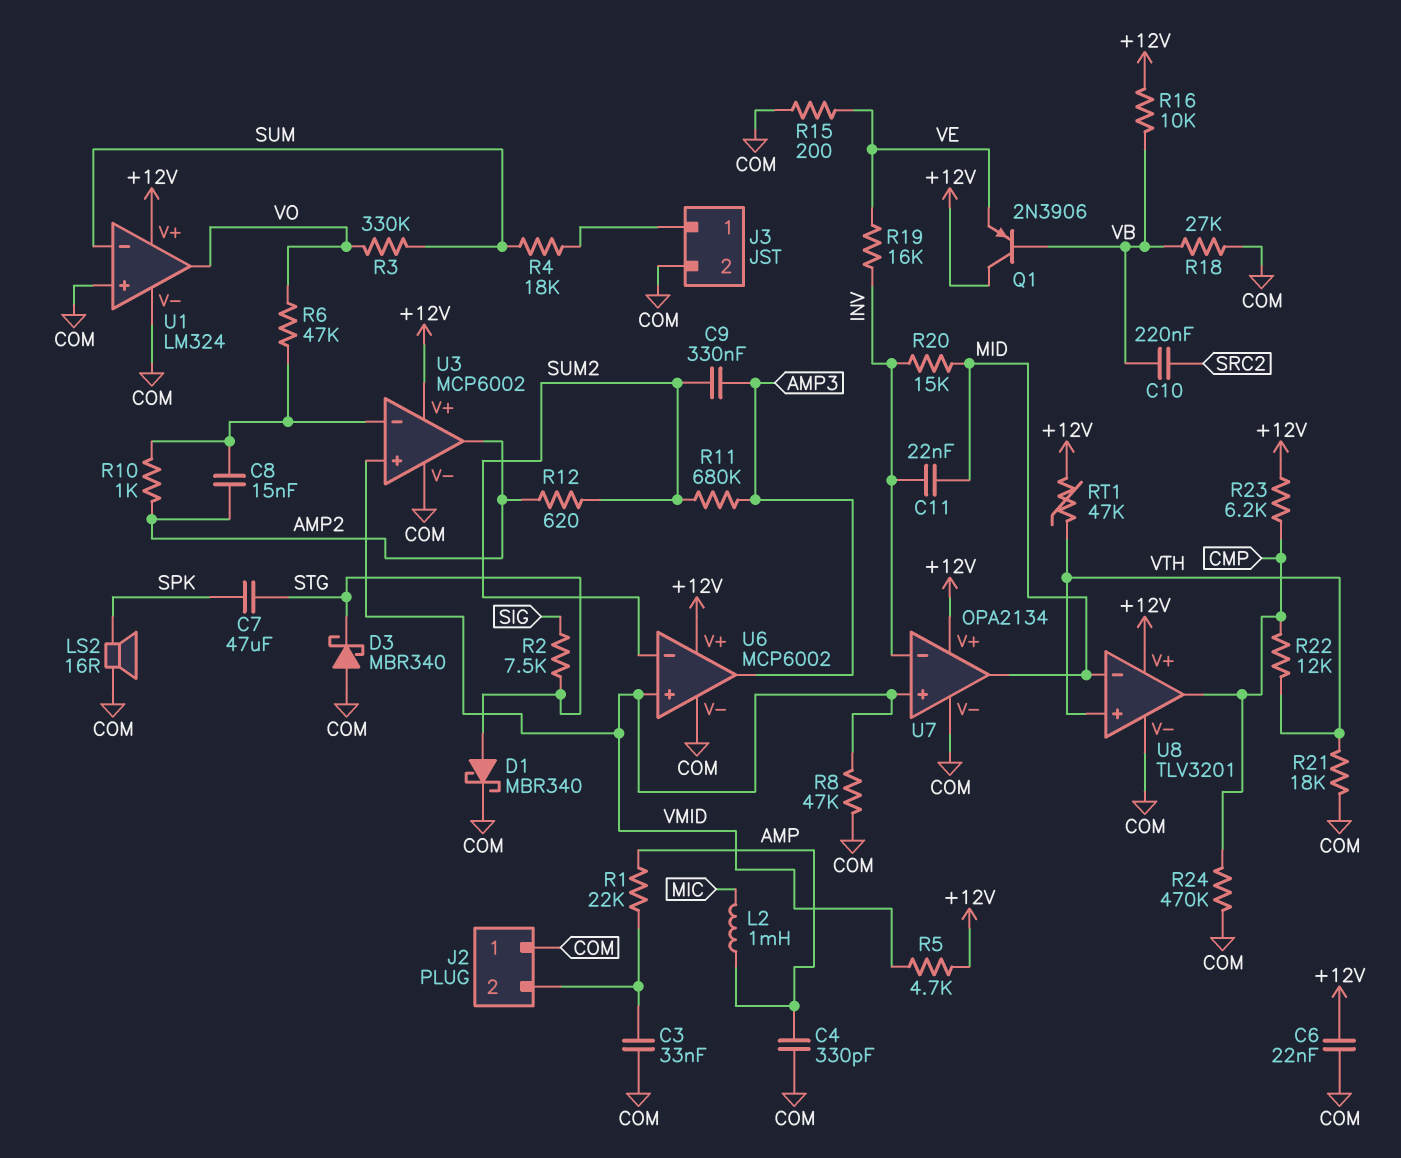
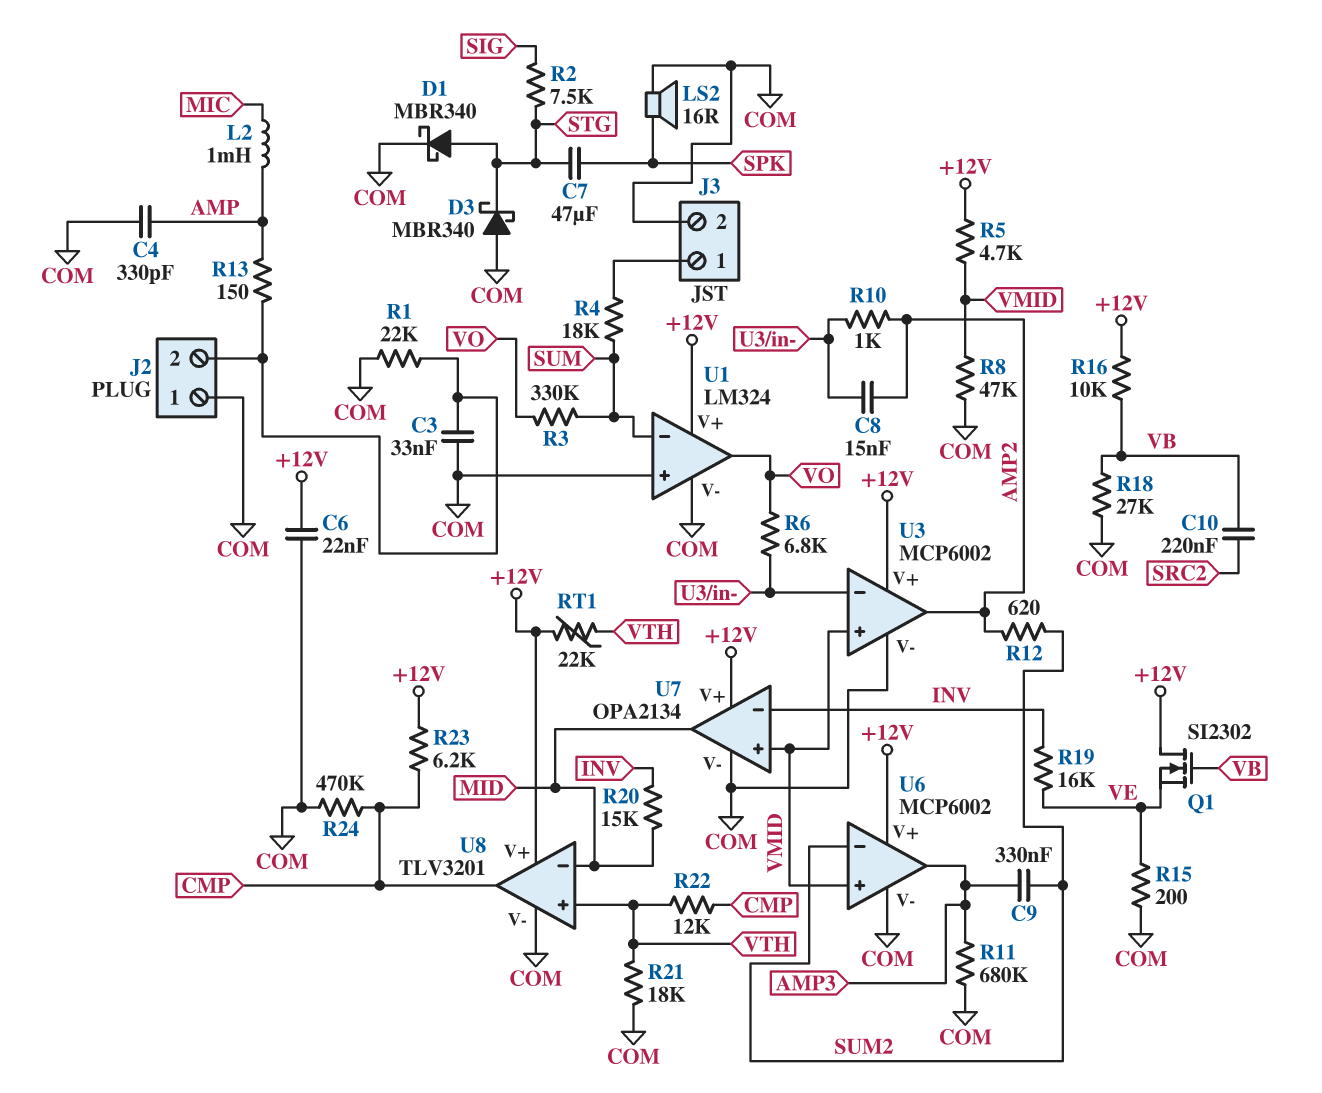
C11: 22nF (INV, MID) -> none
Q1: PNP 2N3906 (B VB, C +12V, E VE) -> NMOS SI2302 (G VB, D +12V, S VE)
R1: 22k (AMP, J2/2) -> 22k (COM, J2/2)
R6: 47k (U3/in-, VO) -> 6.8k (U3/in-, VO)
R11: 680k (AMP3, SUM2) -> 680k (AMP3, COM)
R13: none -> 150 (AMP, J2/2)
RT1: 47k (+12V, VTH) -> 22k (+12V, VTH)

